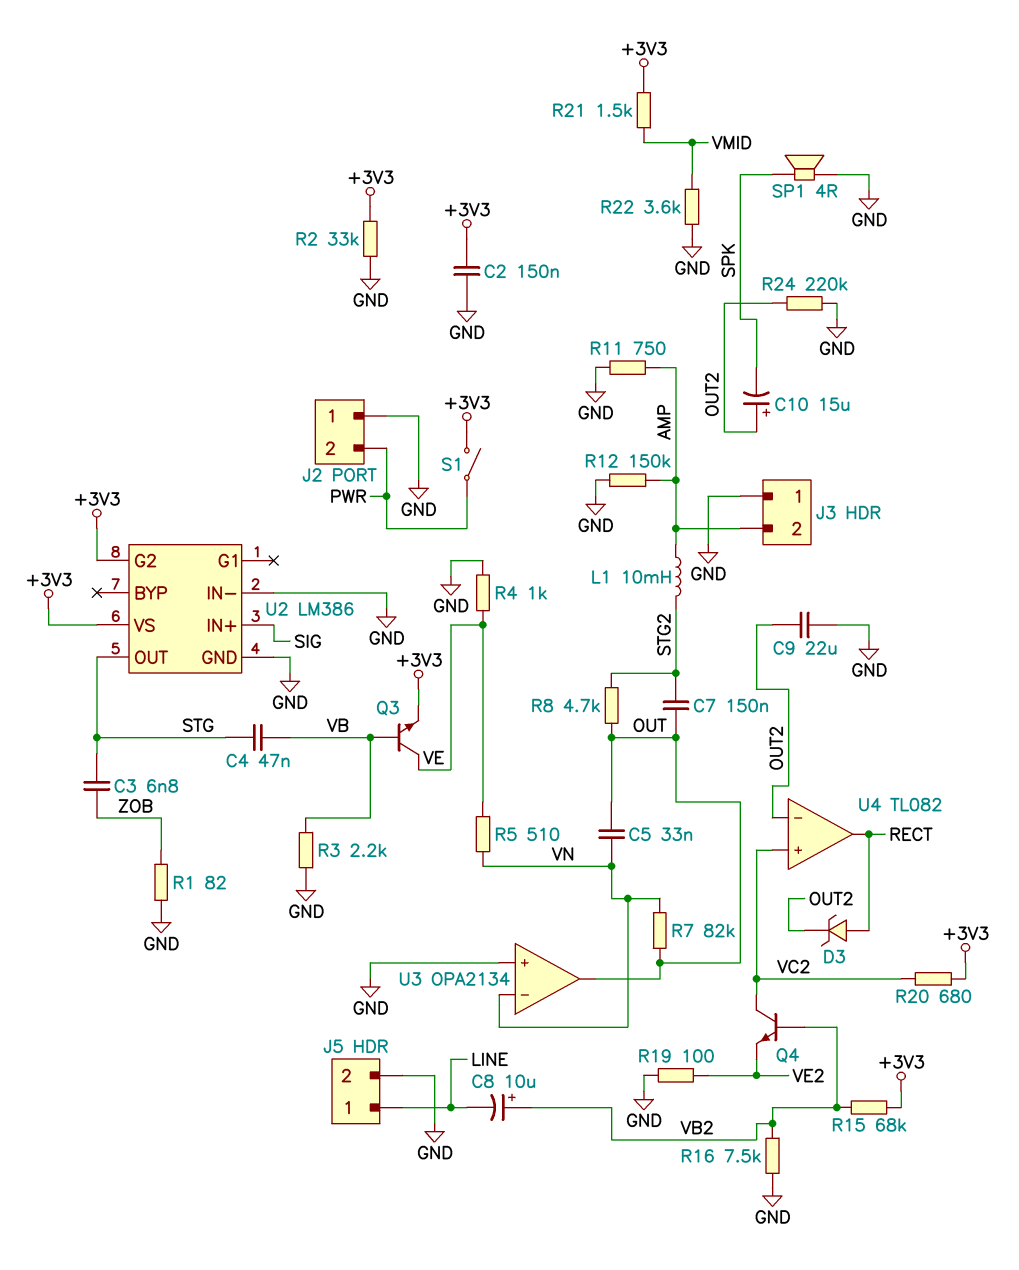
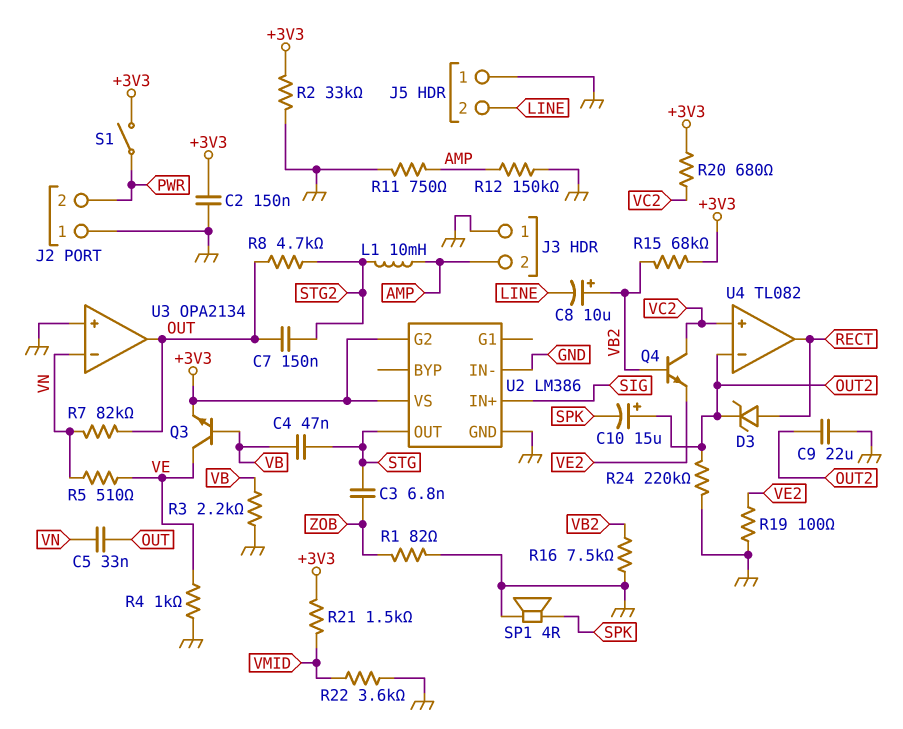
J5 pin 1: LINE -> GND
J5 pin 2: GND -> LINE

